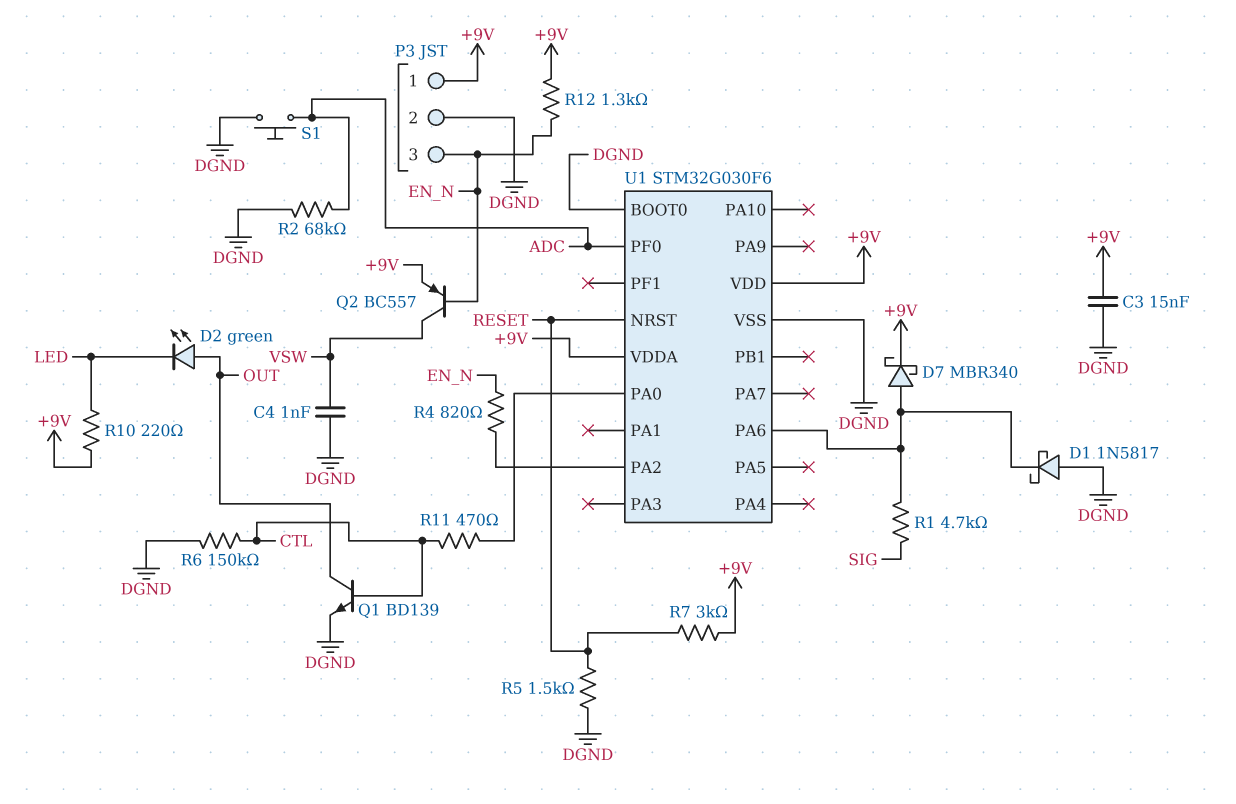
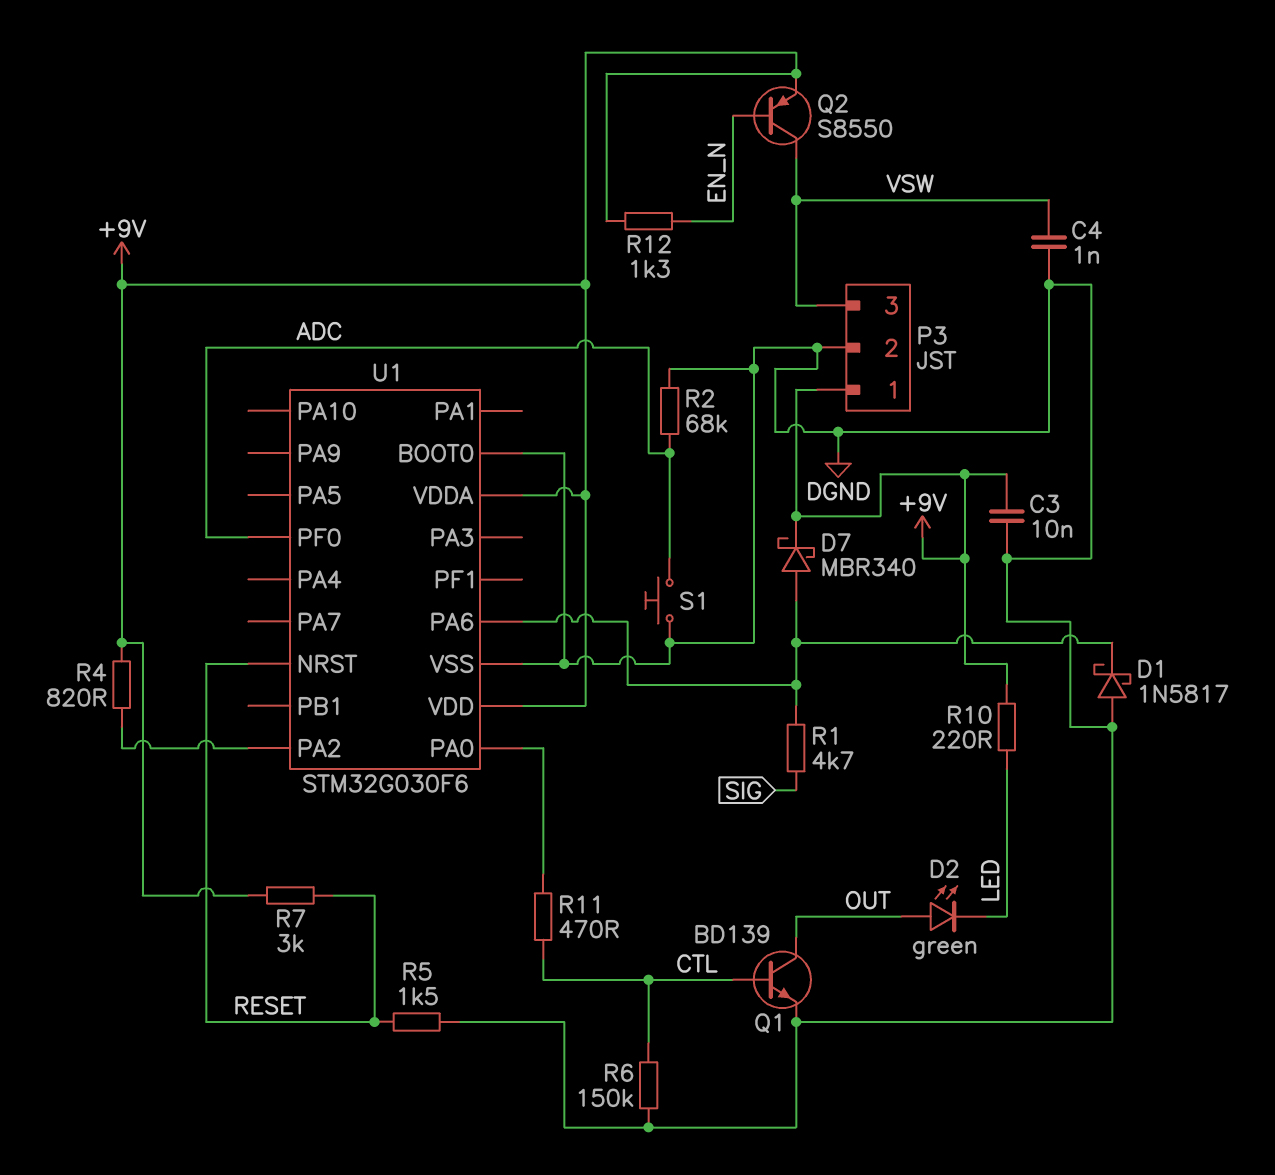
C3: 15nF (+9V, DGND) -> 10nF (+9V, DGND)
P3 pin 3: EN_N -> VSW
Q2: PNP BC557 (B EN_N, C VSW, E +9V) -> PNP S8550 (B EN_N, C VSW, E +9V)
R4: 820 (EN_N, U1/PA2) -> 820 (+9V, U1/PA2)

